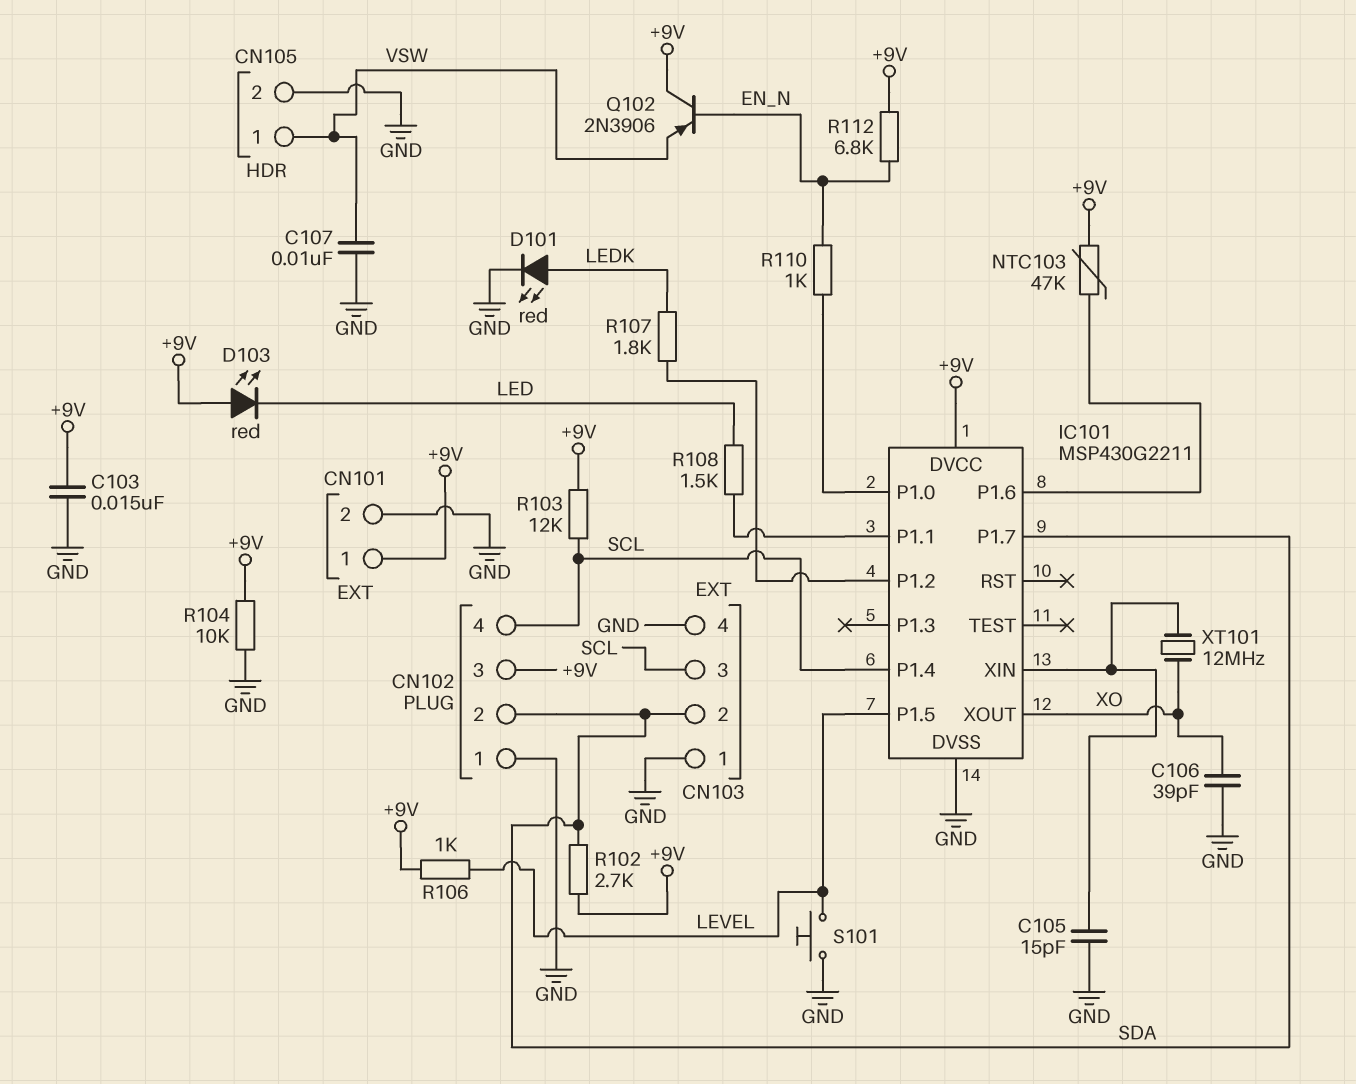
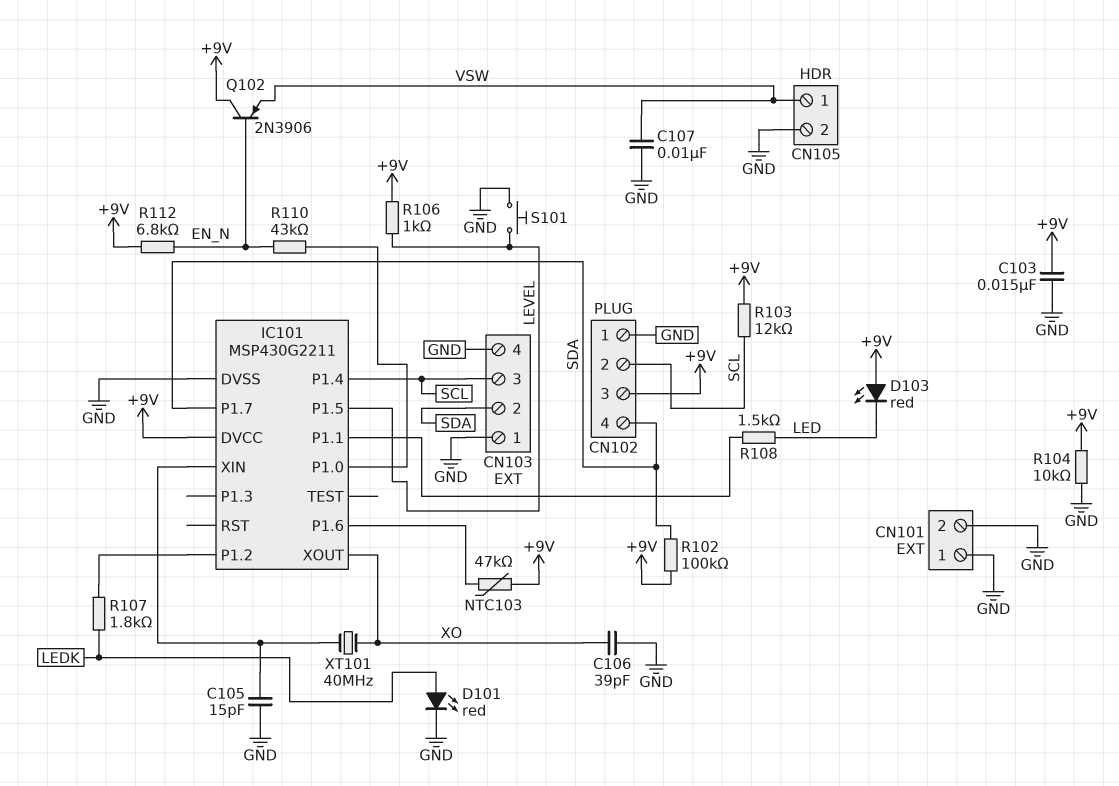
CN101 pin 1: +9V -> GND
CN102 pin 2: SDA -> SCL
CN102 pin 4: SCL -> SDA
R102: 2.7k (+9V, SDA) -> 100k (+9V, SDA)
R110: 1k (EN_N, IC101/P1.0) -> 43k (EN_N, IC101/P1.0)
XT101: 12MHz (IC101/XIN, XO) -> 40MHz (IC101/XIN, XO)

